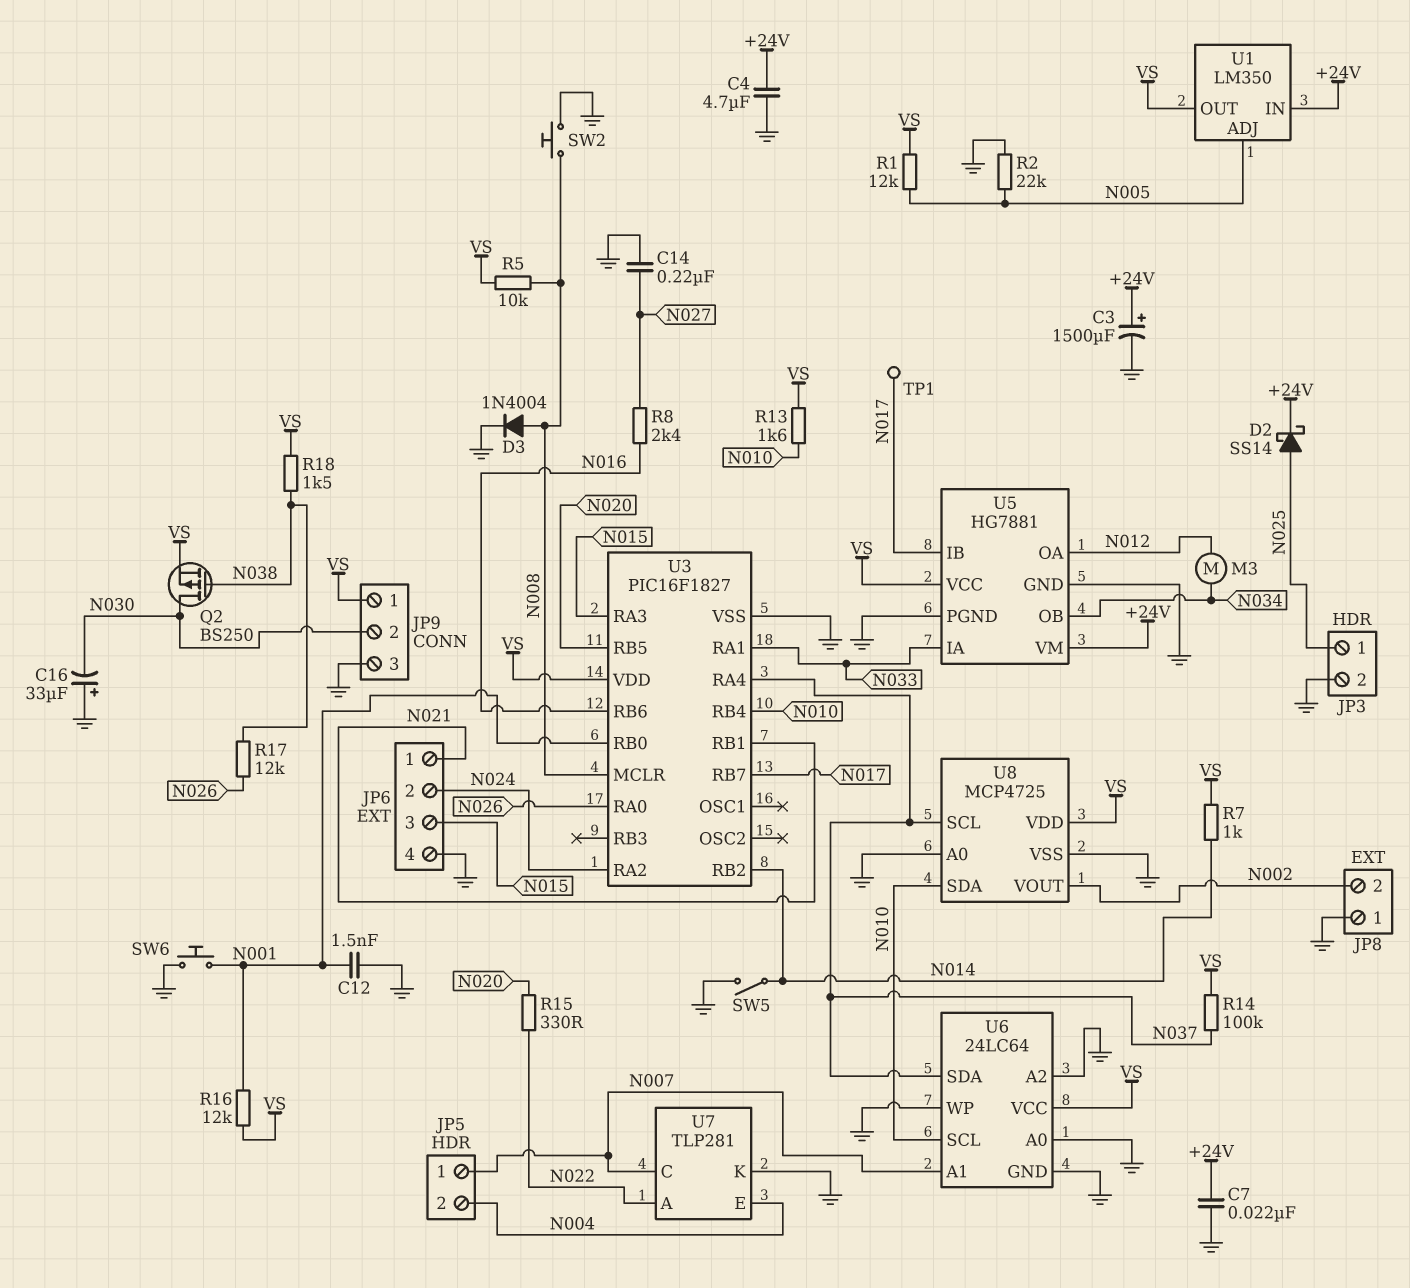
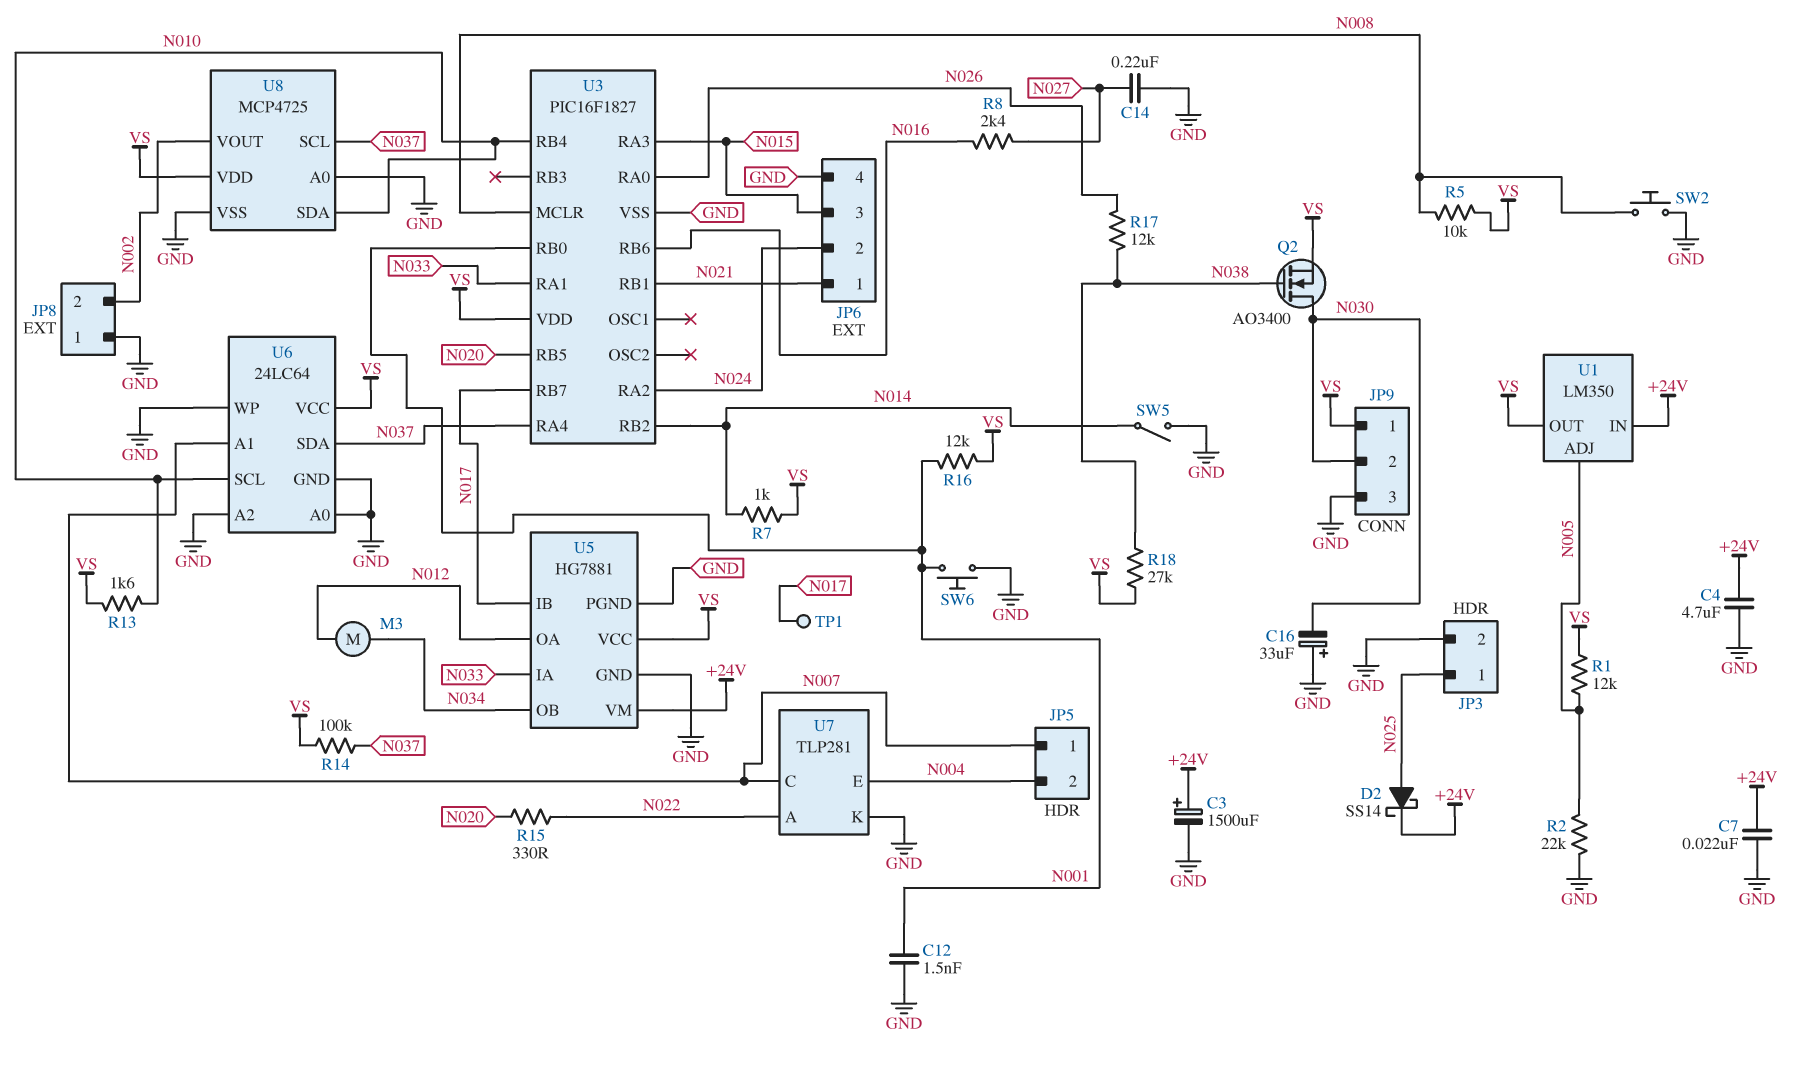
D3: diode 1N4004 (A N008, K GND) -> none
Q2: PMOS BS250 (G N038, D N030, S VS) -> NMOS AO3400 (G N038, D N030, S VS)
R18: 1.5k (N038, VS) -> 27k (N038, VS)

